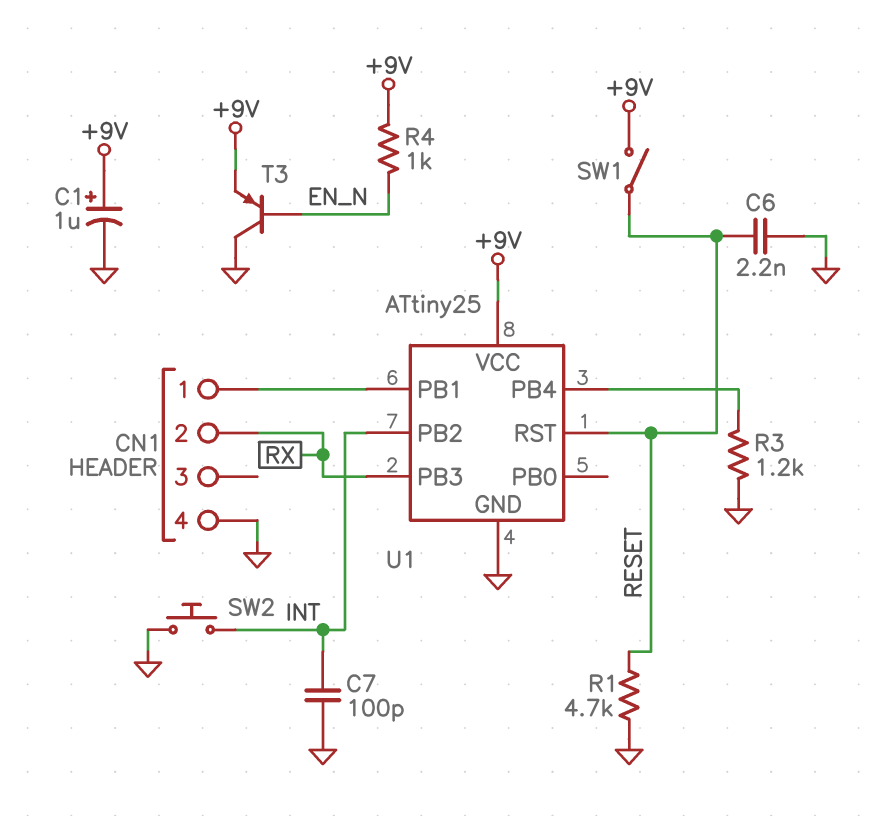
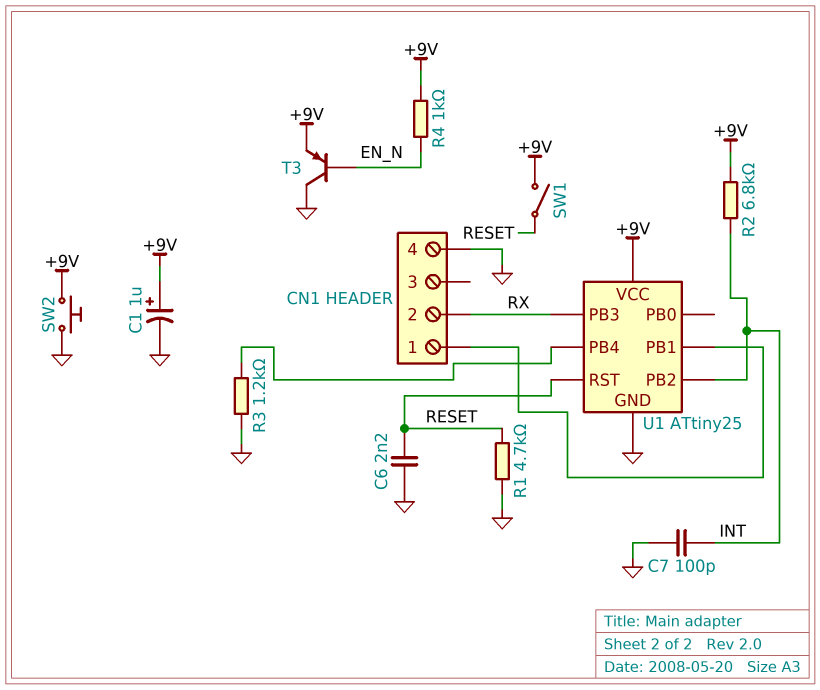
R2: none -> 6.8k (+9V, INT)
SW2: button (GND, INT) -> button (+9V, GND)

